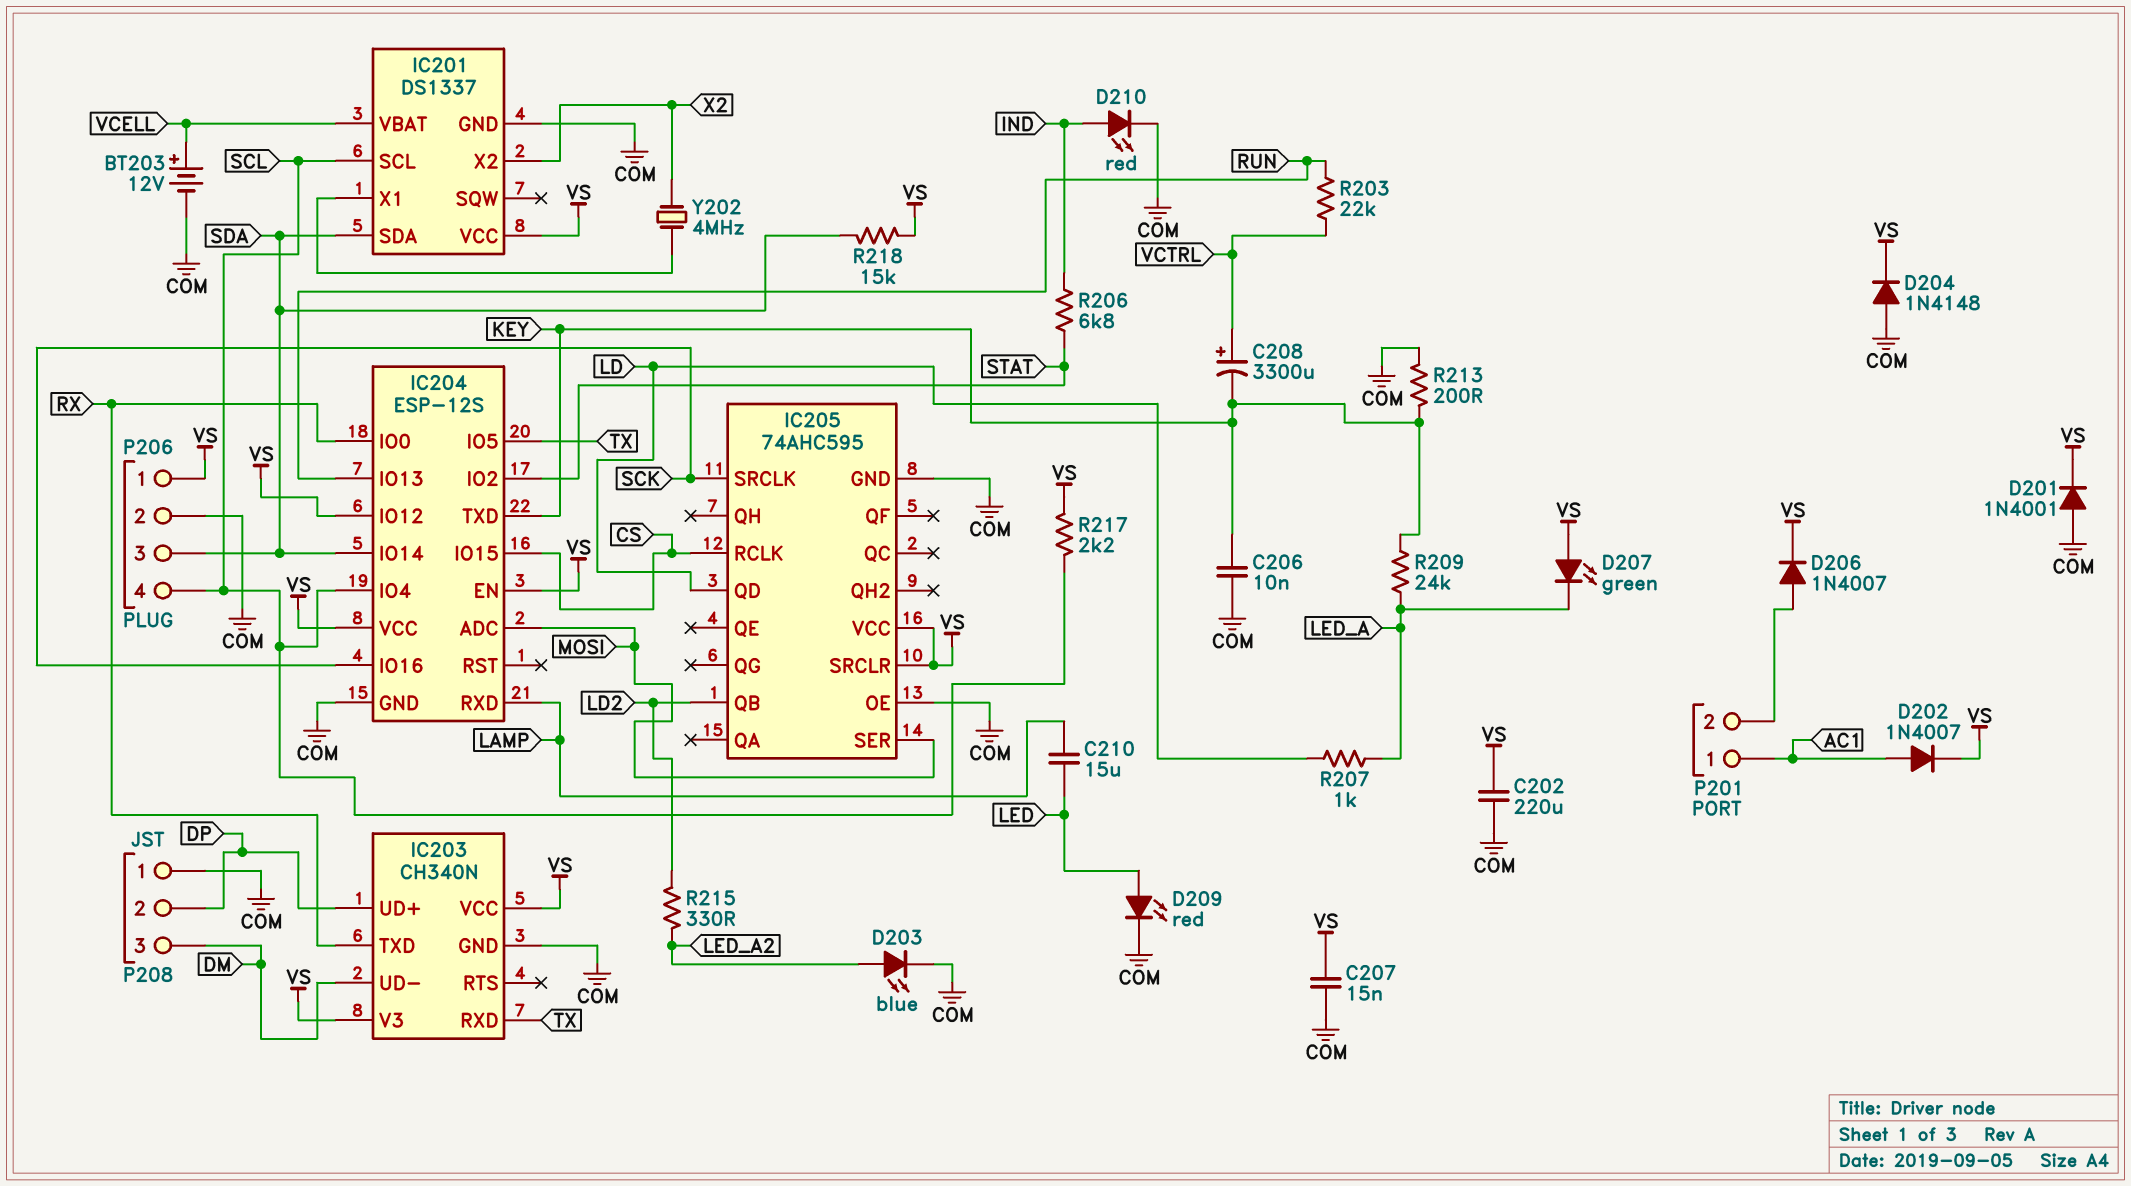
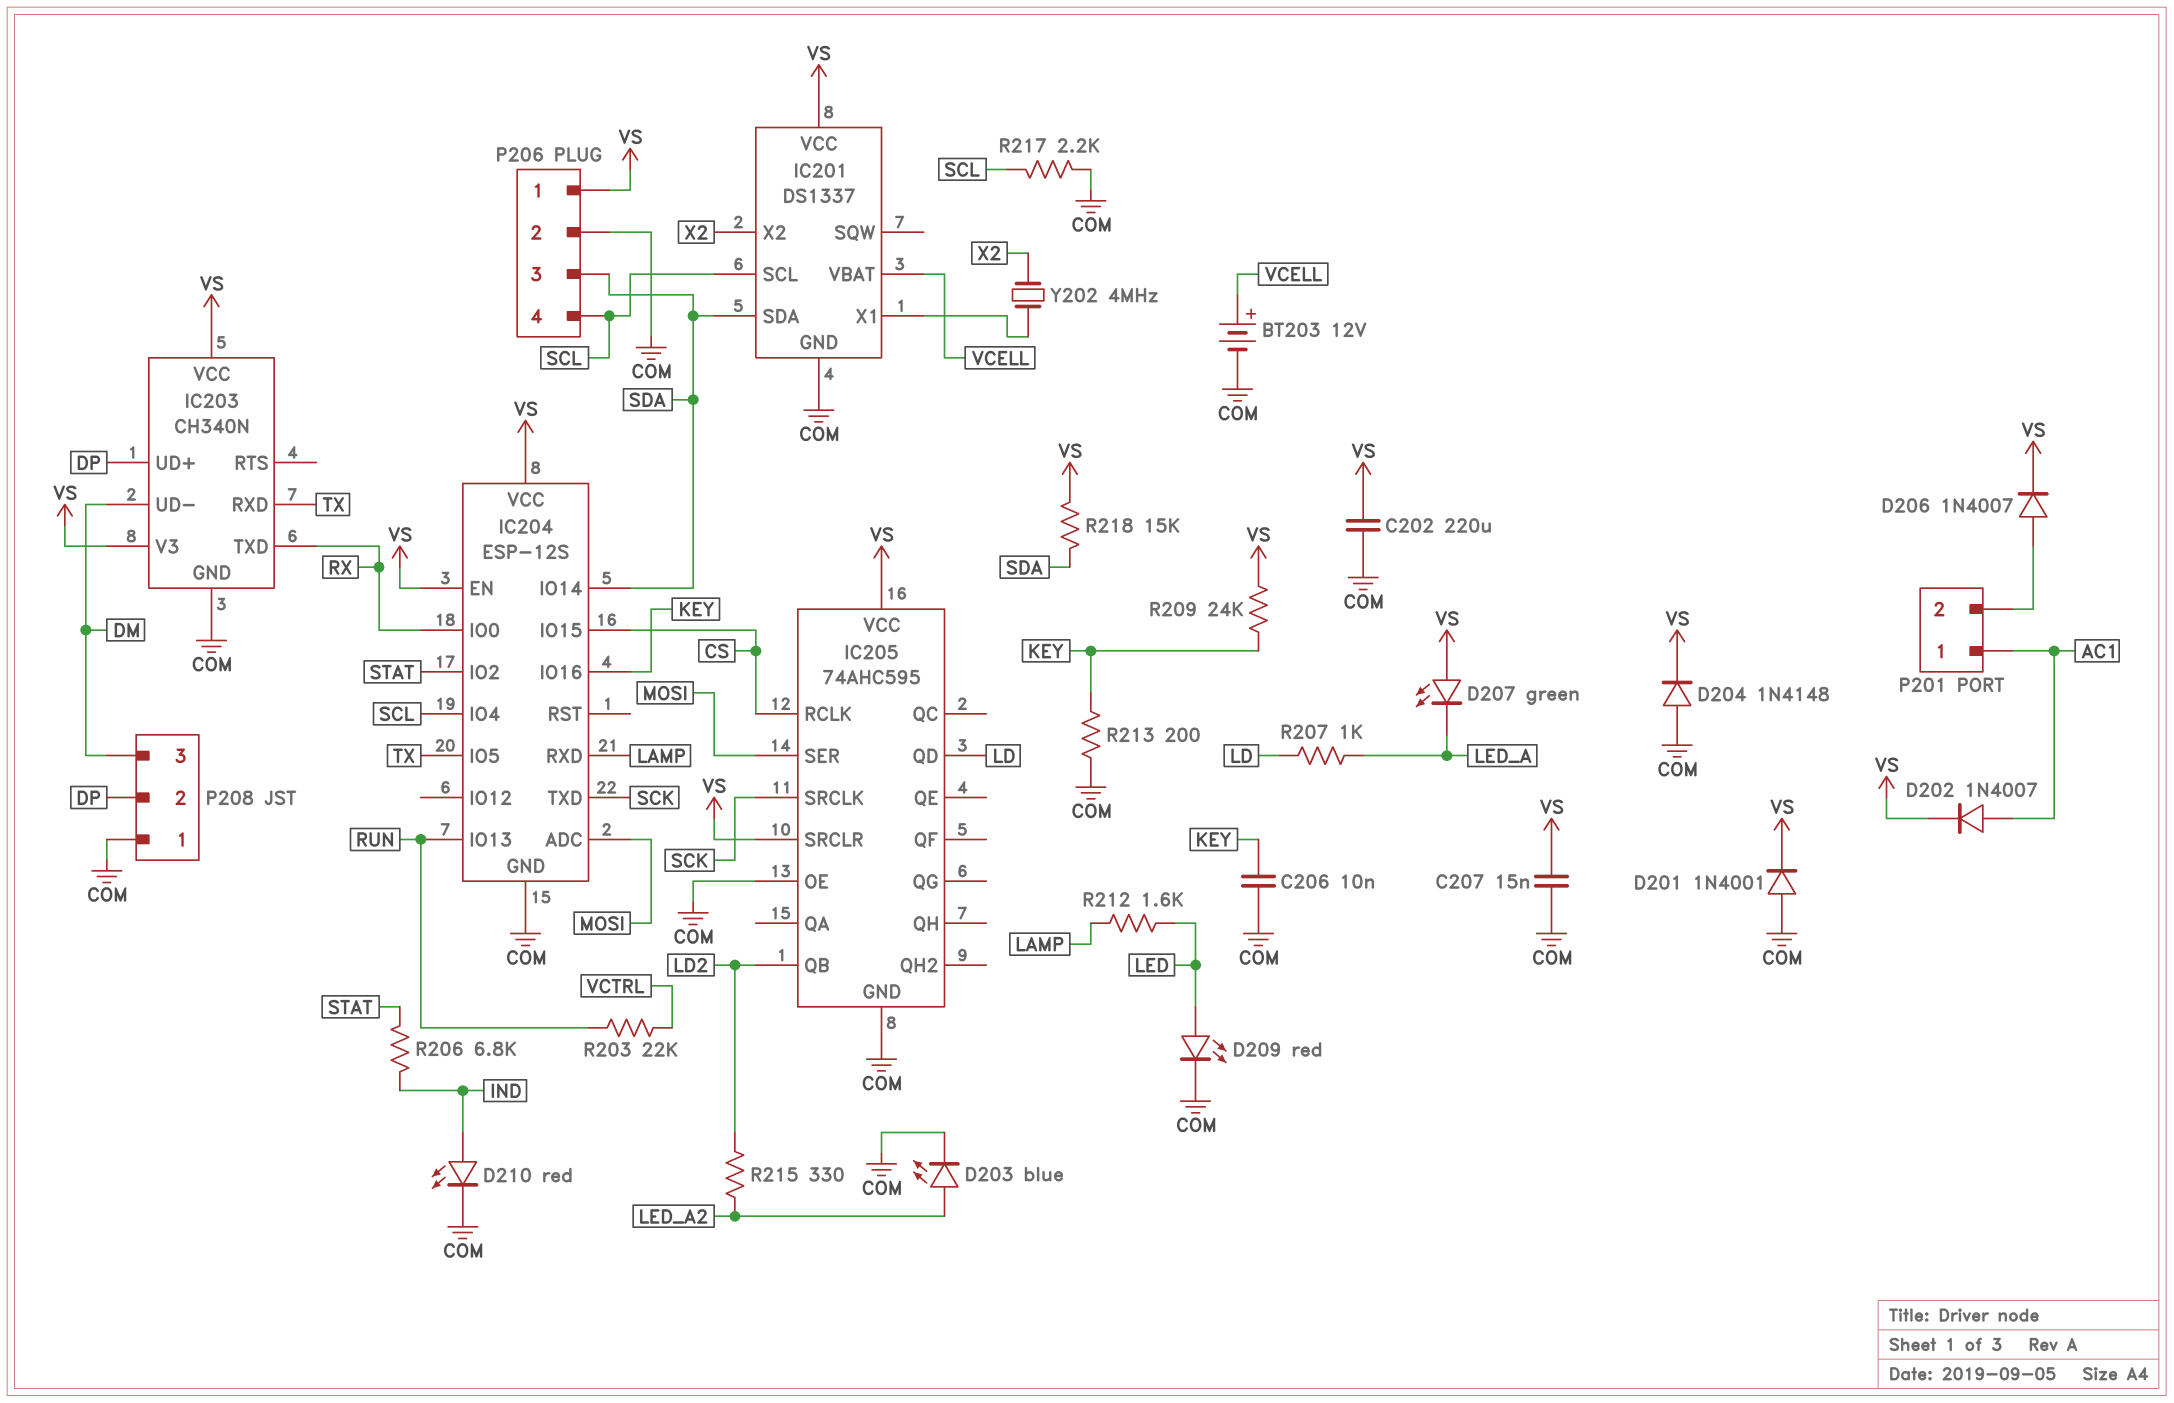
C208: 3300uF (plus VCTRL, minus KEY) -> none
C210: 15uF (LAMP, LED) -> none
IC204 pin IO12: VS -> none
IC204 pin IO16: SCK -> KEY
IC204 pin TXD: KEY -> SCK
R209: 24k (KEY, LED_A) -> 24k (KEY, VS)
R212: none -> 1.6k (LAMP, LED)
R217: 2.2k (SCL, VS) -> 2.2k (COM, SCL)

